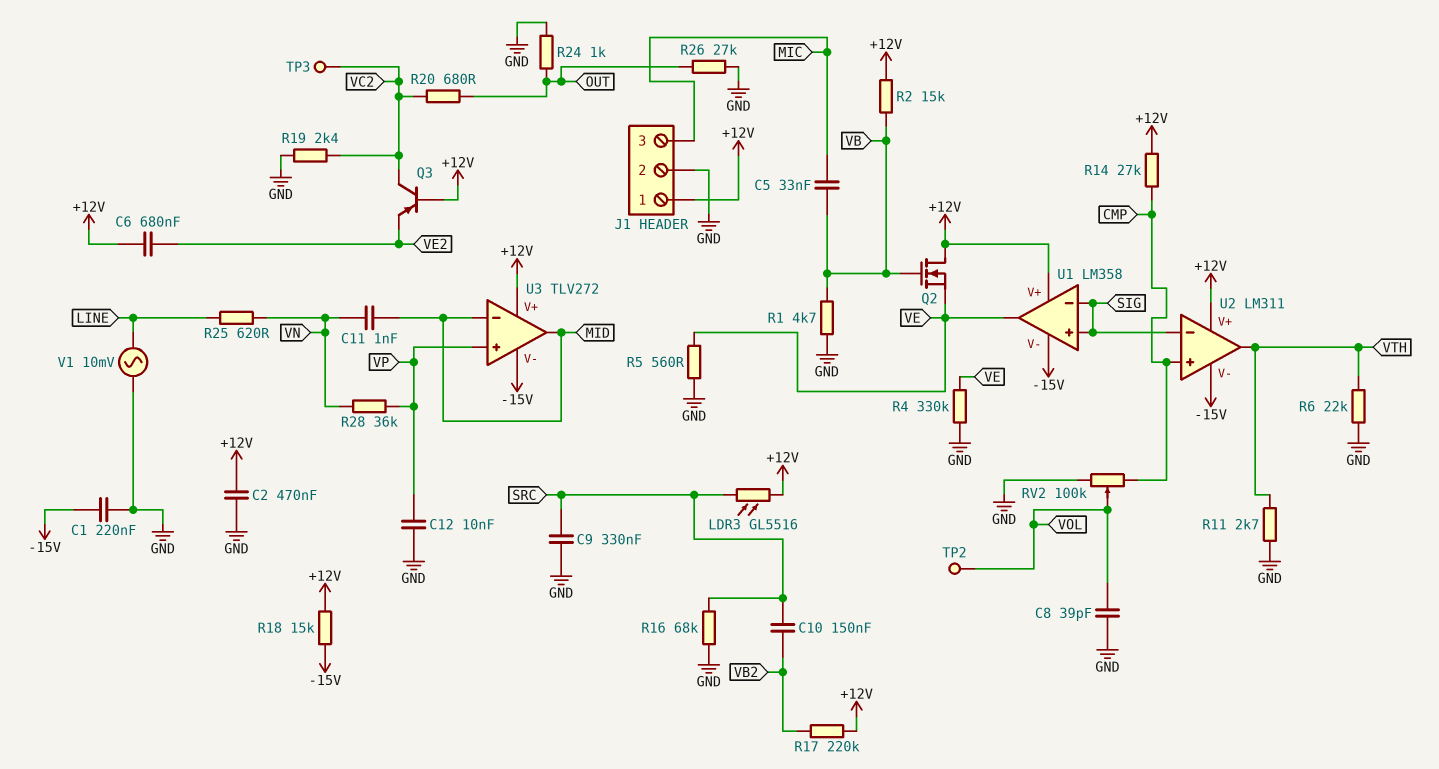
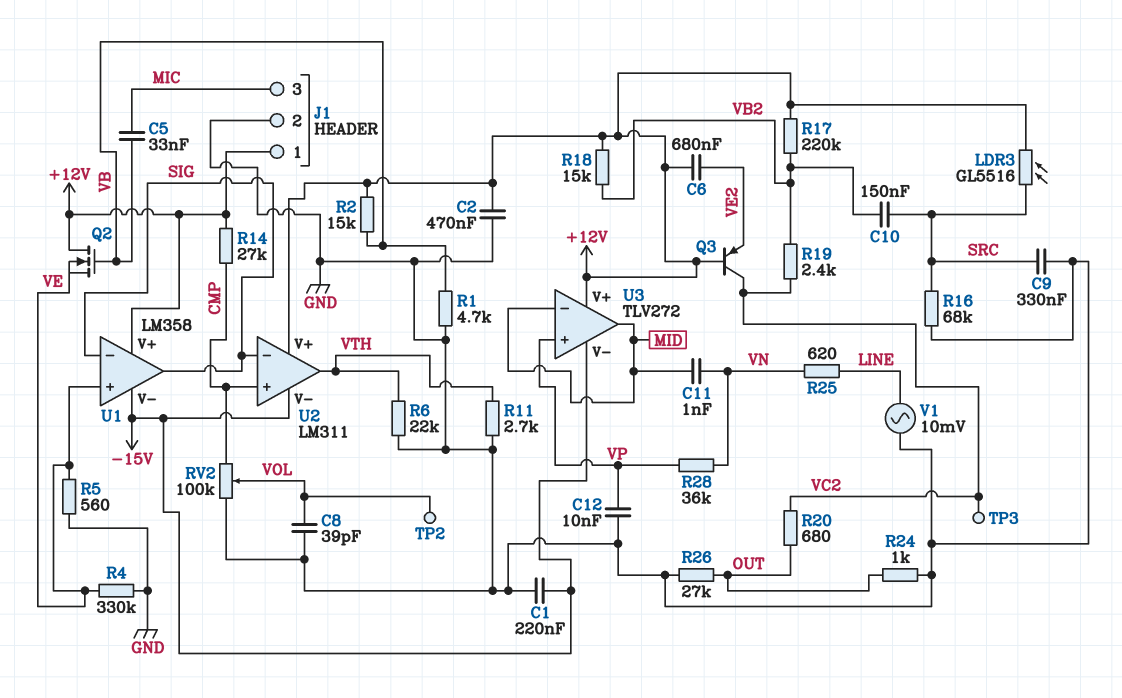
R18: 15k (+12V, -15V) -> 15k (+12V, VB2)
R19: 2.4k (GND, VC2) -> 2.4k (VB2, VC2)
U1 pin in+: SIG -> VE
U1 pin out: VE -> SIG

